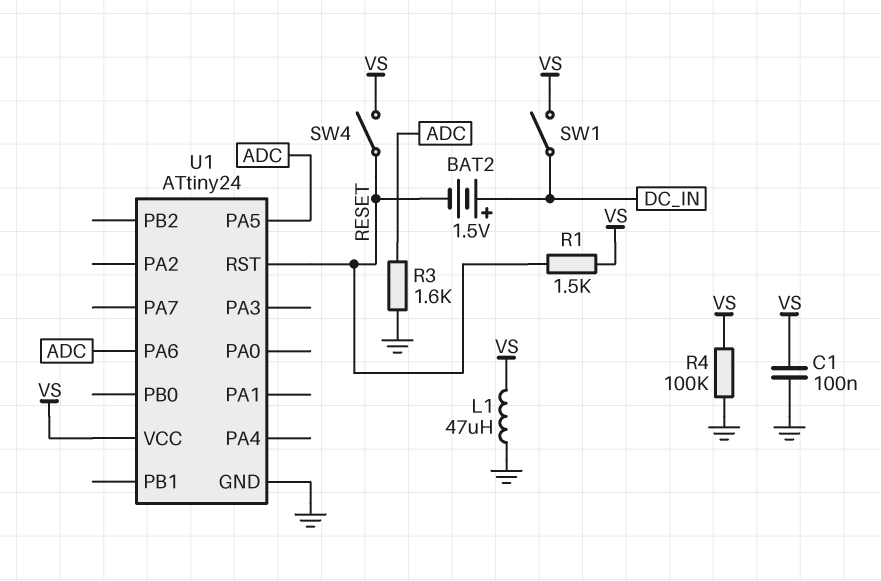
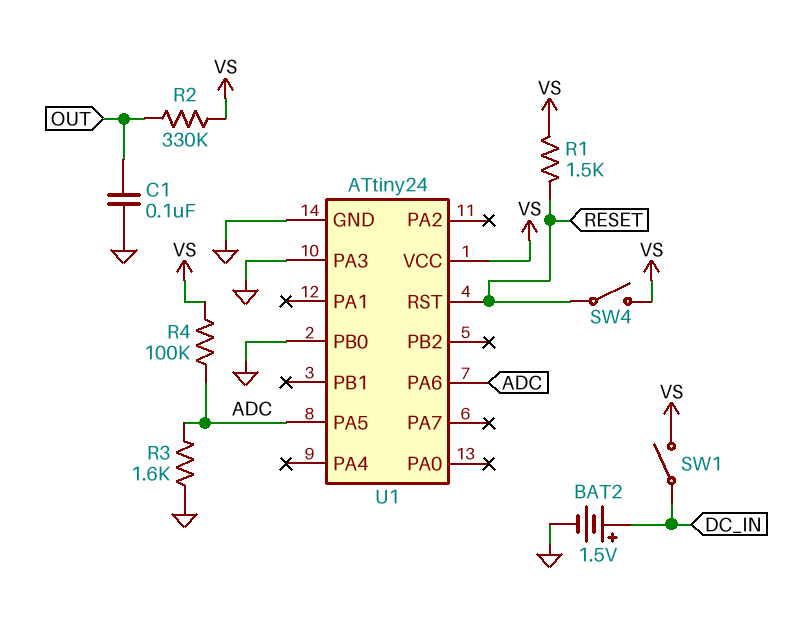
BAT2: 1.5V (plus DC_IN, minus RESET) -> 1.5V (plus DC_IN, minus GND)
C1: 100nF (GND, VS) -> 100nF (GND, OUT)
L1: 47uH (GND, VS) -> none
R2: none -> 330k (OUT, VS)
R4: 100k (GND, VS) -> 100k (ADC, VS)
U1 pin PA3: none -> GND
U1 pin PB0: none -> GND

